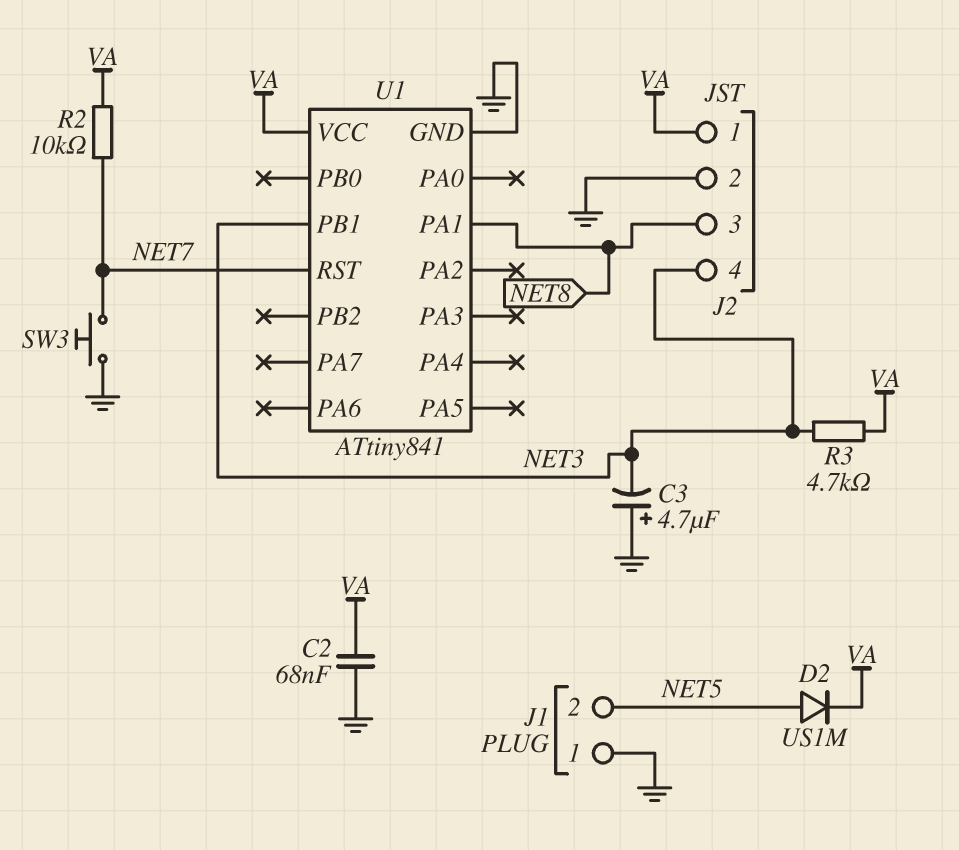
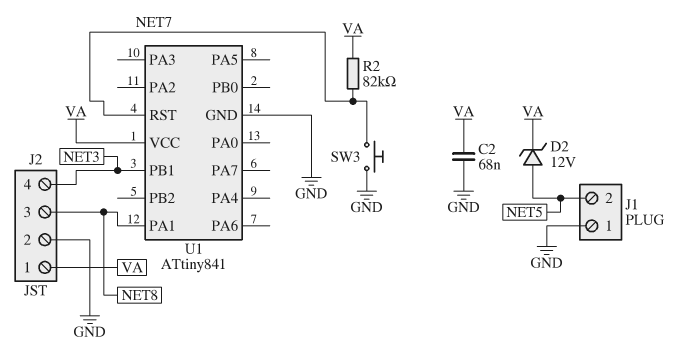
C3: 4.7uF (plus GND, minus NET3) -> none
D2: diode US1M (A NET5, K VA) -> zener 12V (A NET5, K VA)
R2: 10k (NET7, VA) -> 82k (NET7, VA)
R3: 4.7k (NET3, VA) -> none

